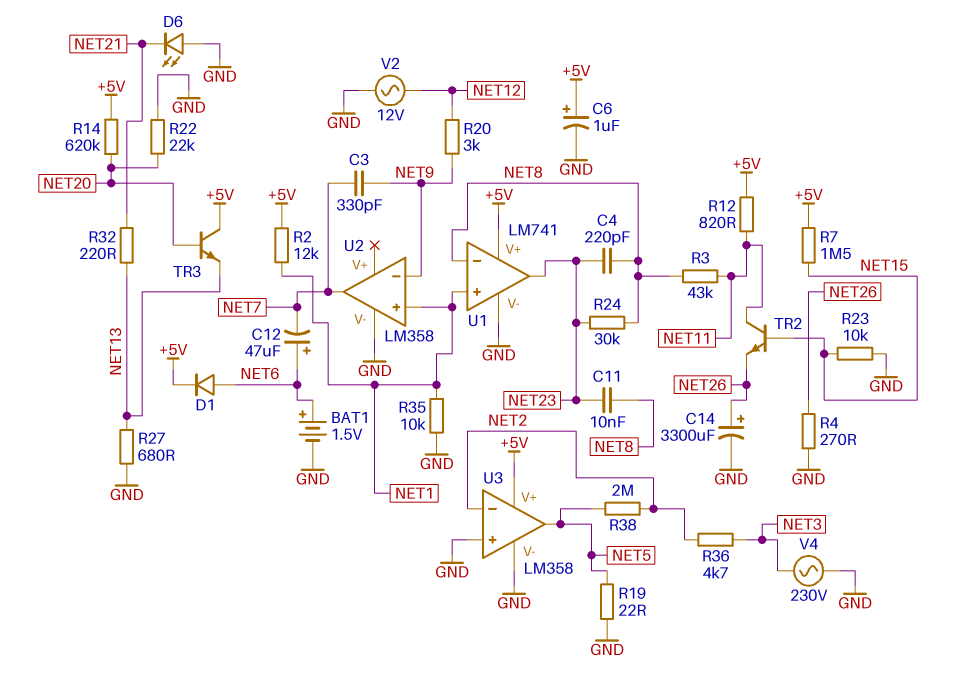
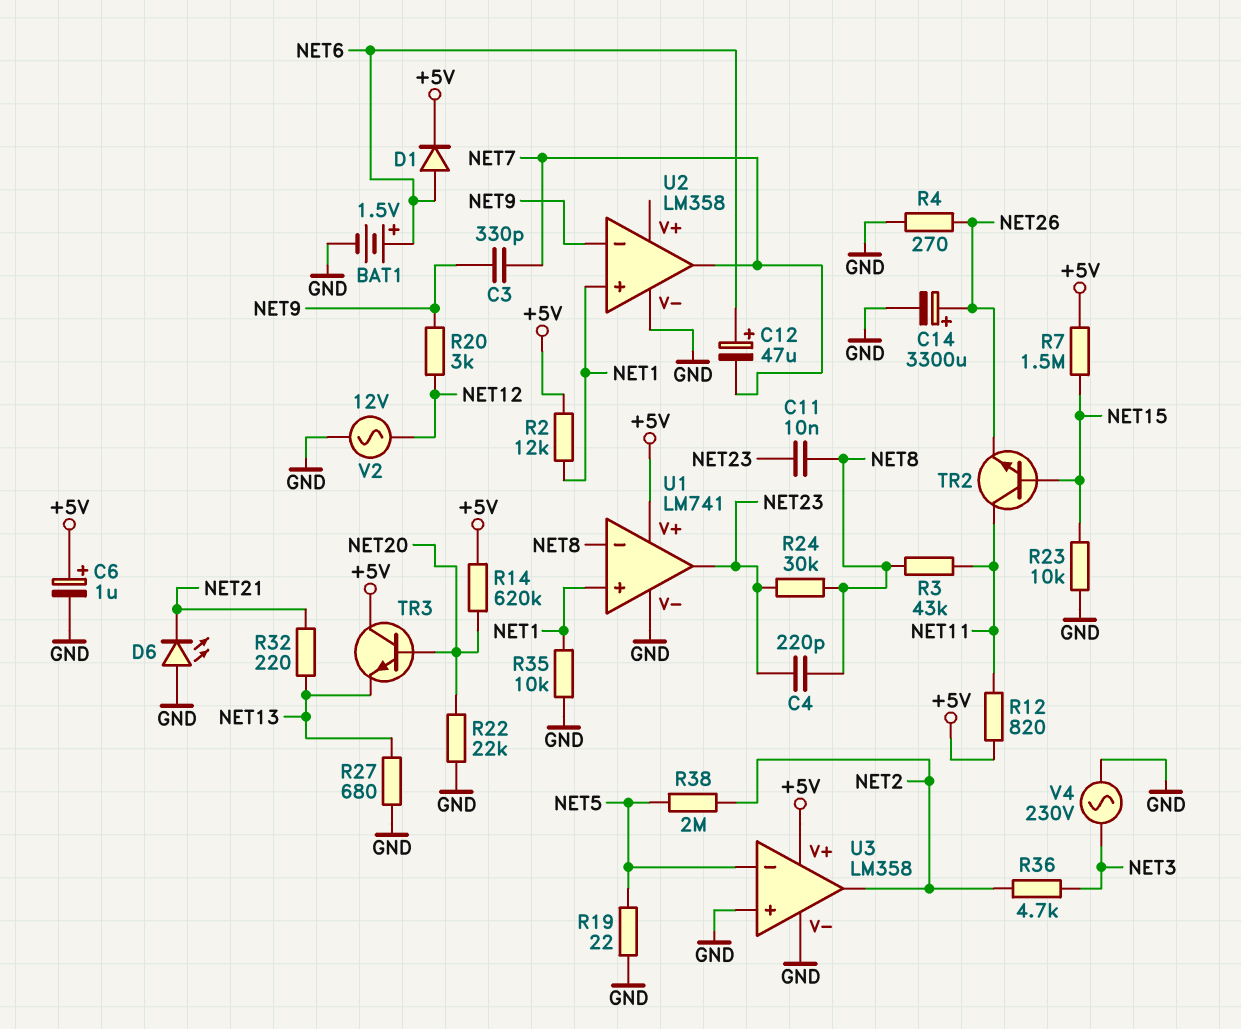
U3 pin in-: NET2 -> NET5
U3 pin out: NET5 -> NET2

